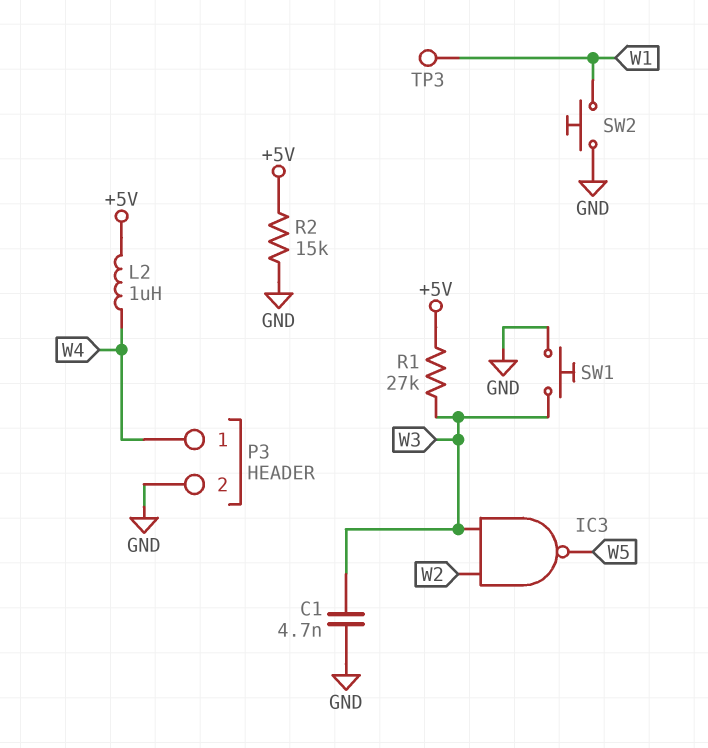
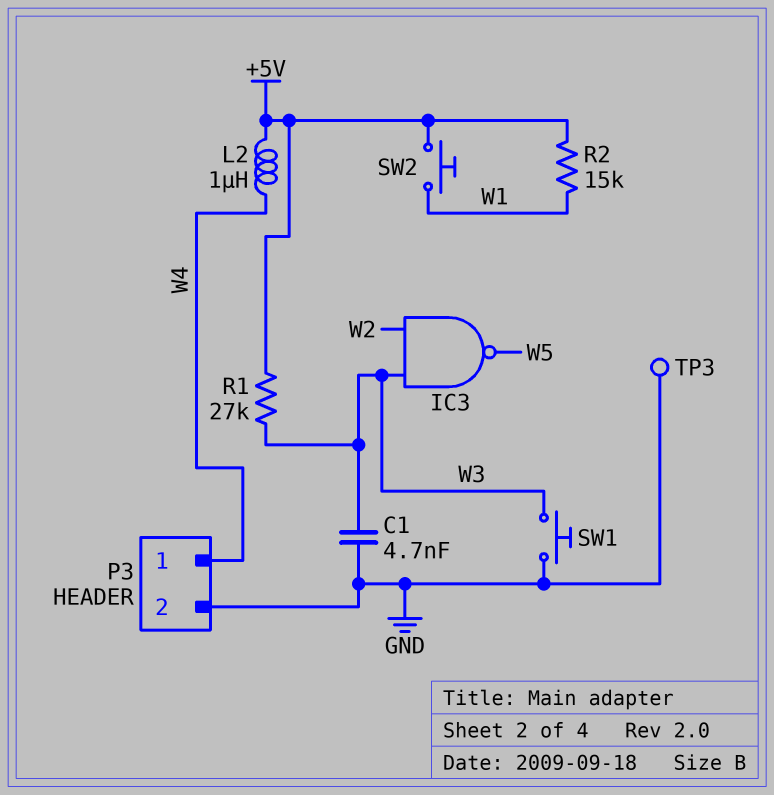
R2: 15k (+5V, GND) -> 15k (+5V, W1)
SW2: button (GND, W1) -> button (+5V, W1)
TP3: test point (W1) -> test point (GND)

